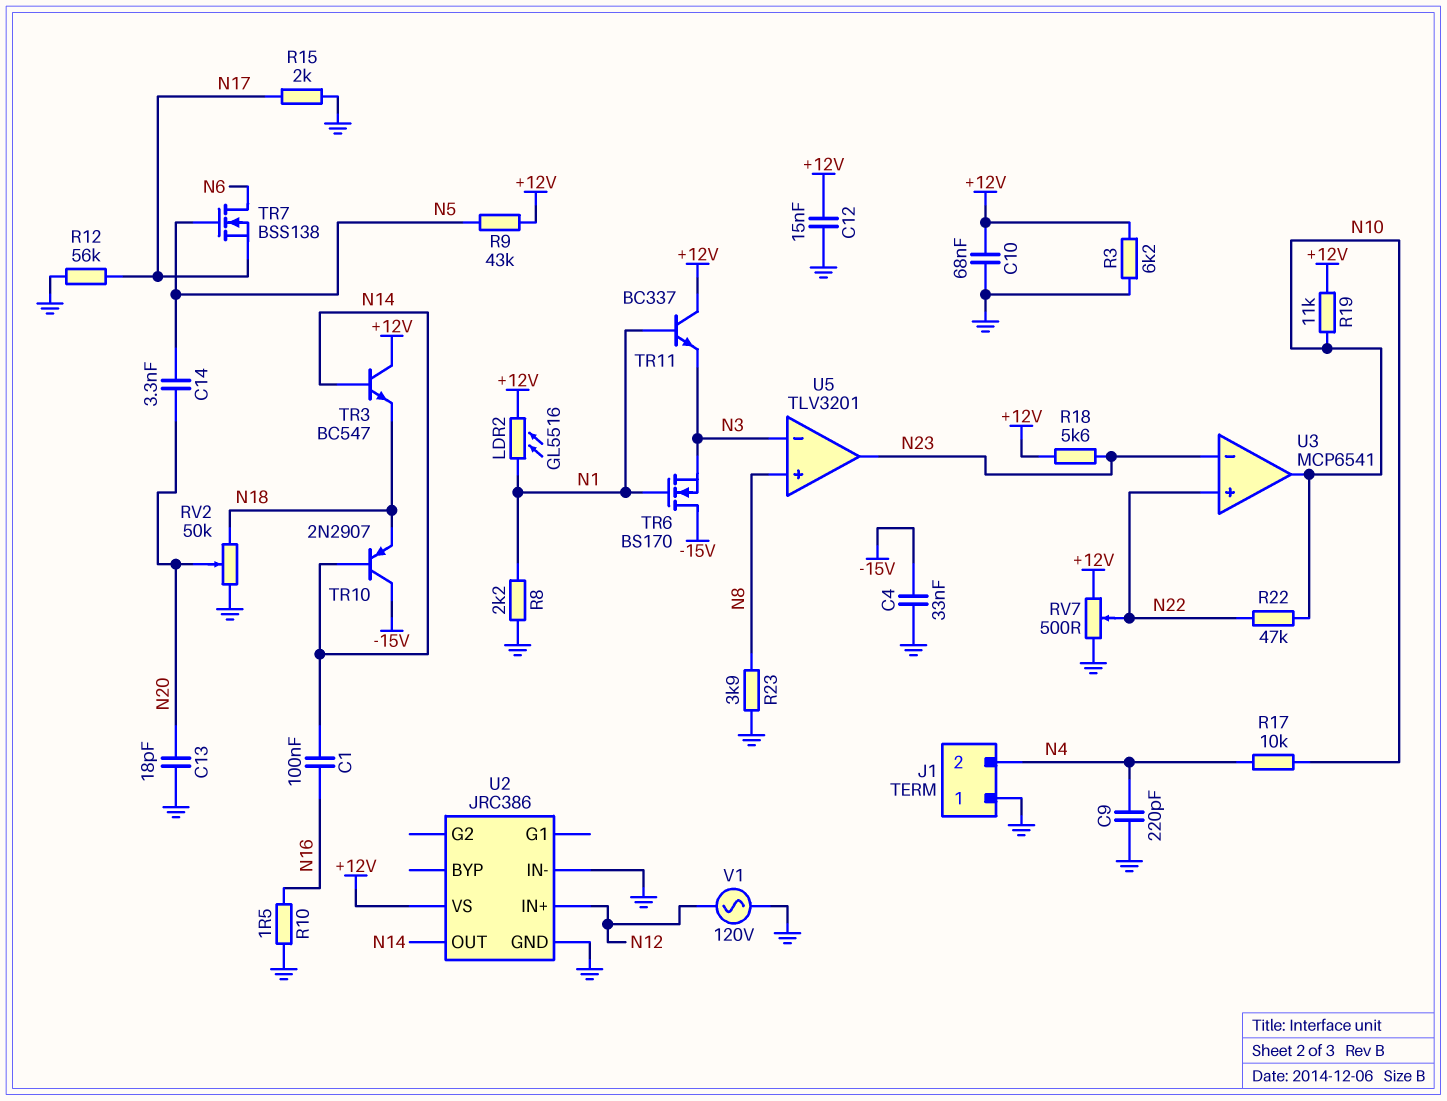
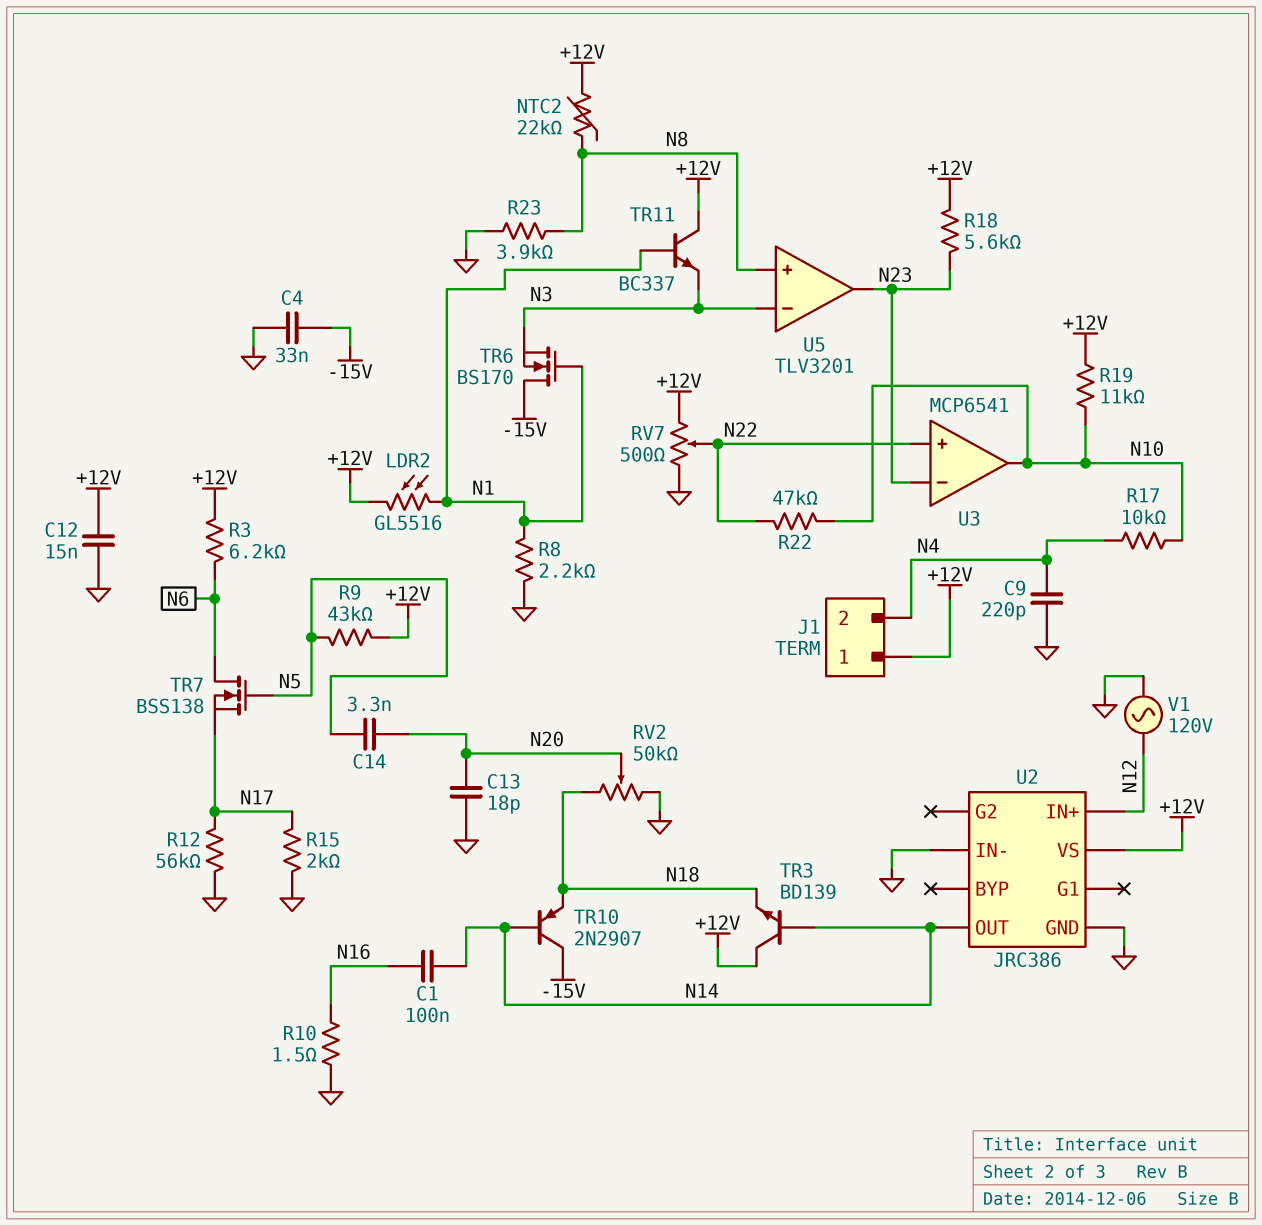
C10: 68nF (+12V, GND) -> none
J1 pin 1: GND -> +12V
NTC2: none -> 22k (+12V, N8)
R3: 6.2k (+12V, GND) -> 6.2k (+12V, N6)
TR3: NPN BC547 (B N14, C +12V, E N18) -> NPN BD139 (B N14, C +12V, E N18)

